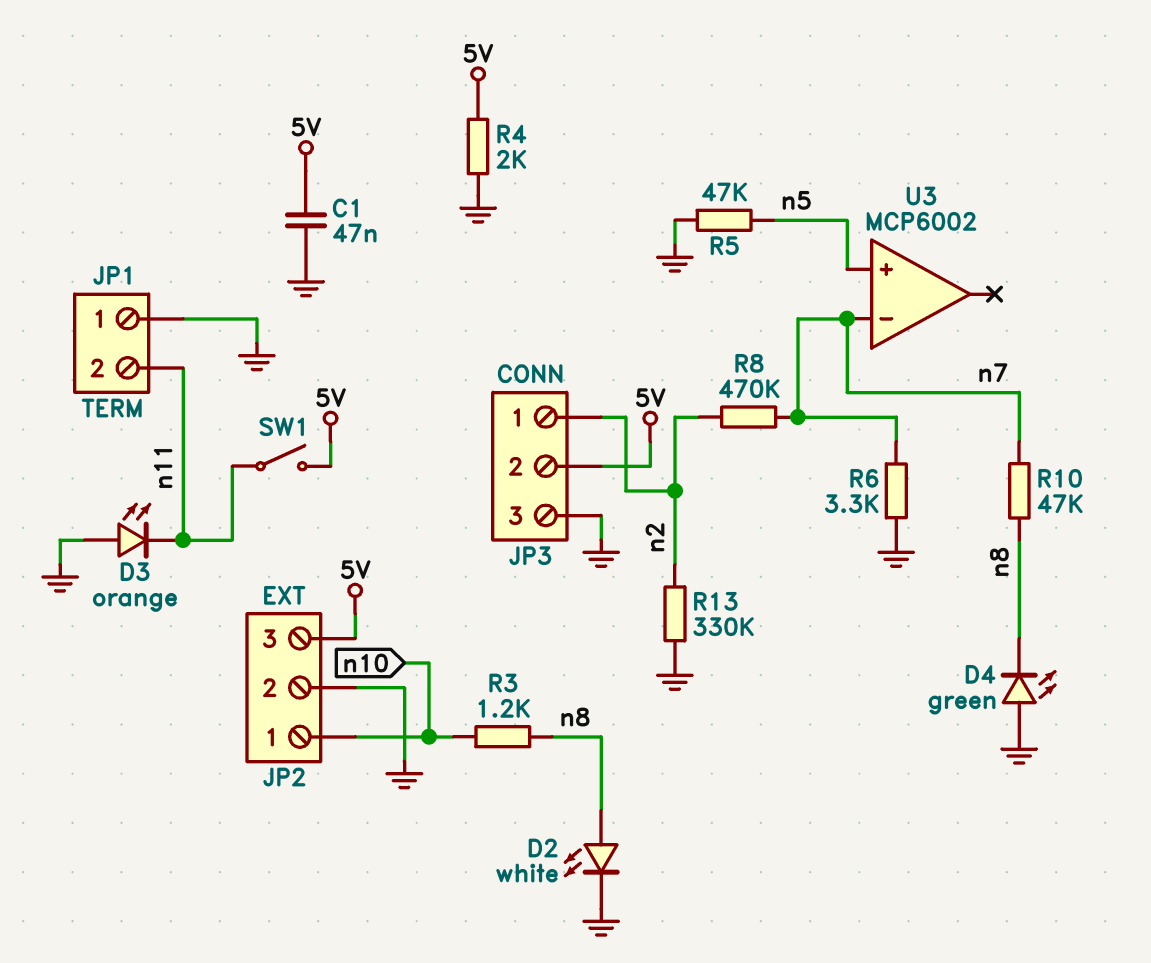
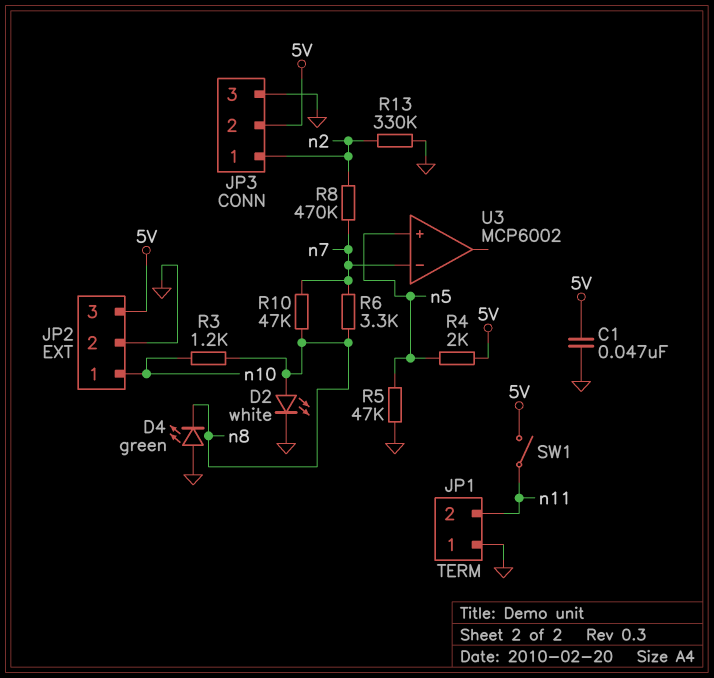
D3: LED orange (A GND, K n11) -> none
R4: 2k (5V, GND) -> 2k (5V, n5)
R6: 3.3k (GND, n7) -> 3.3k (n7, n8)

